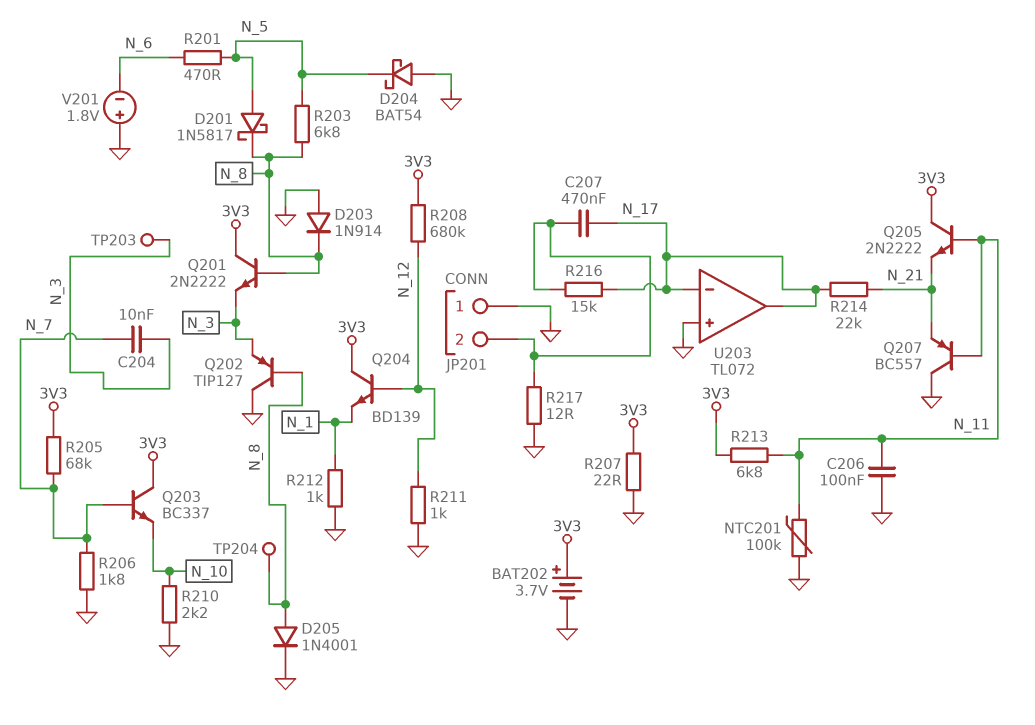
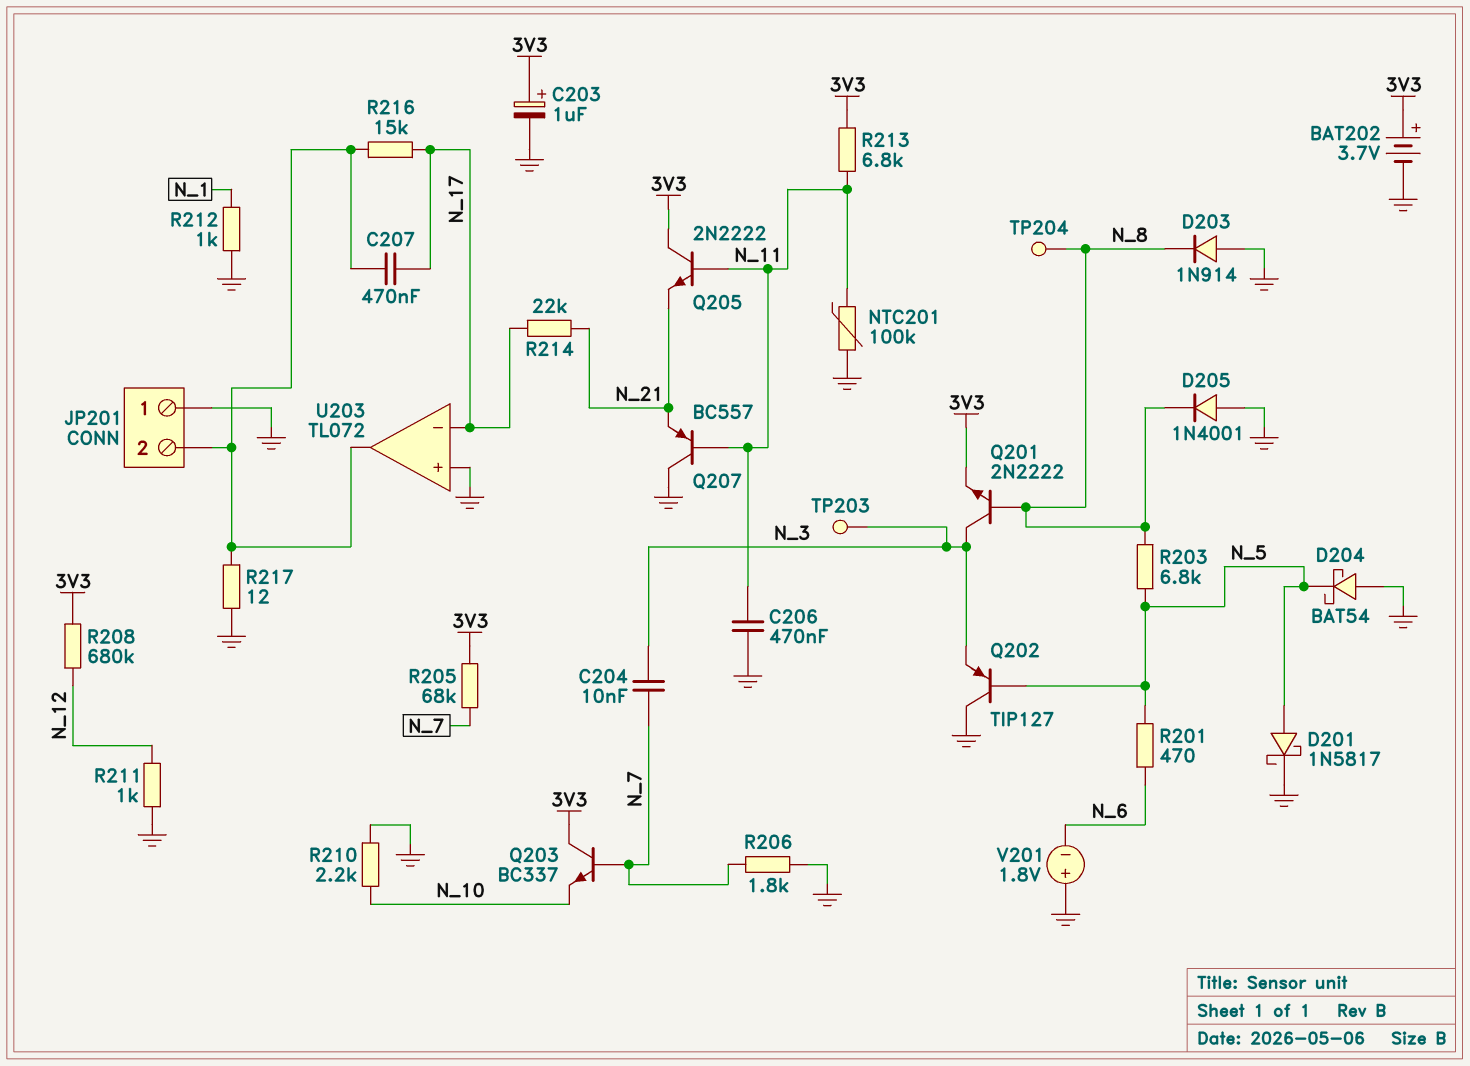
C203: none -> 1uF (plus 3V3, minus GND)
C206: 100nF (GND, N_11) -> 470nF (GND, N_11)
D201: schottky 1N5817 (A N_5, K N_8) -> schottky 1N5817 (A N_5, K GND)
D205: diode 1N4001 (A N_8, K GND) -> diode 1N4001 (A GND, K N_8)
Q201: NPN 2N2222 (B N_8, C 3V3, E N_3) -> NPN 2N2222 (B N_8, C N_3, E 3V3)
Q202: PNP TIP127 (B N_8, C GND, E N_3) -> PNP TIP127 (B N_5, C GND, E N_3)
Q204: NPN BD139 (B N_12, C 3V3, E N_1) -> none
R207: 22 (3V3, GND) -> none
U203 pin out: N_17 -> JP201/2

